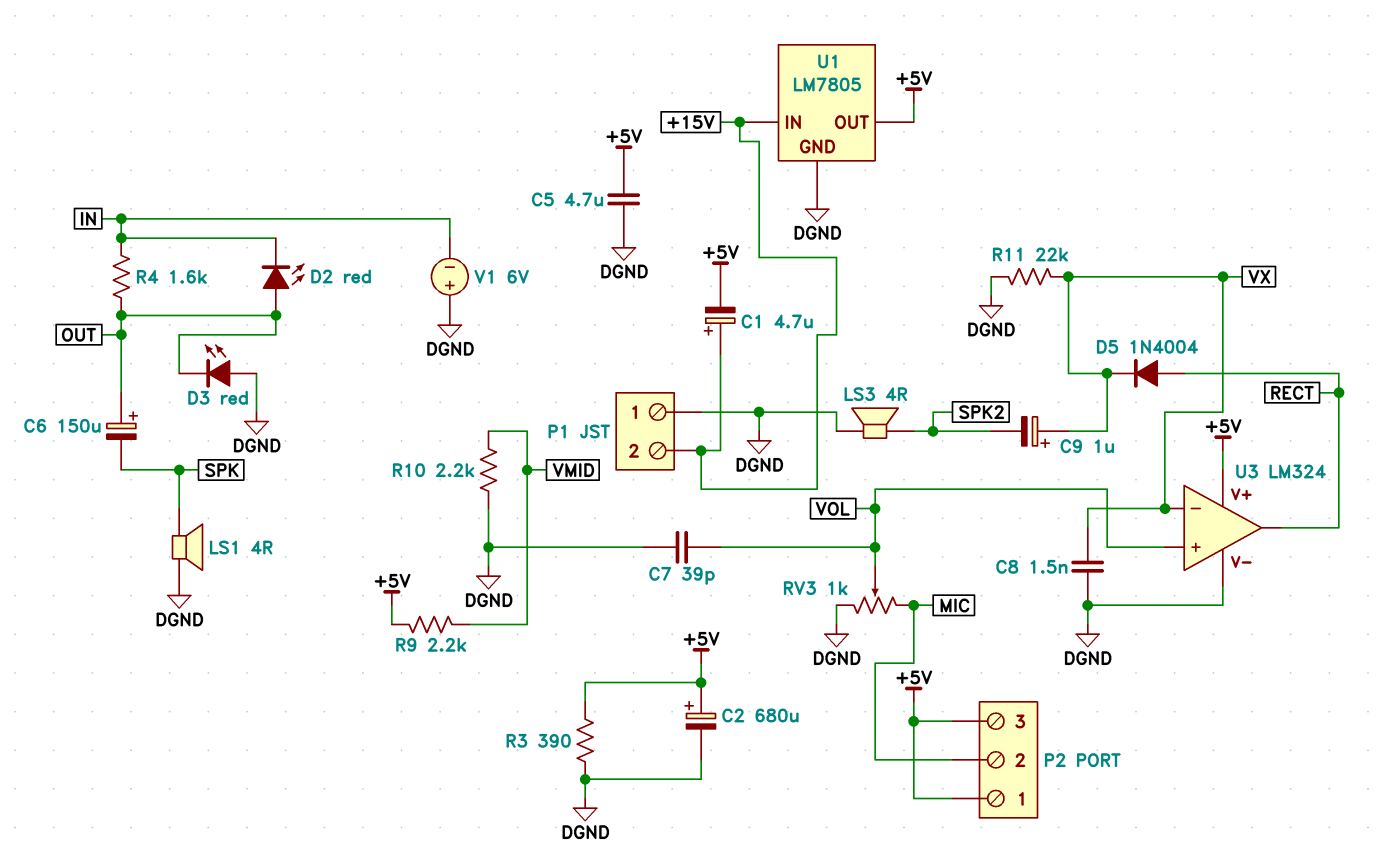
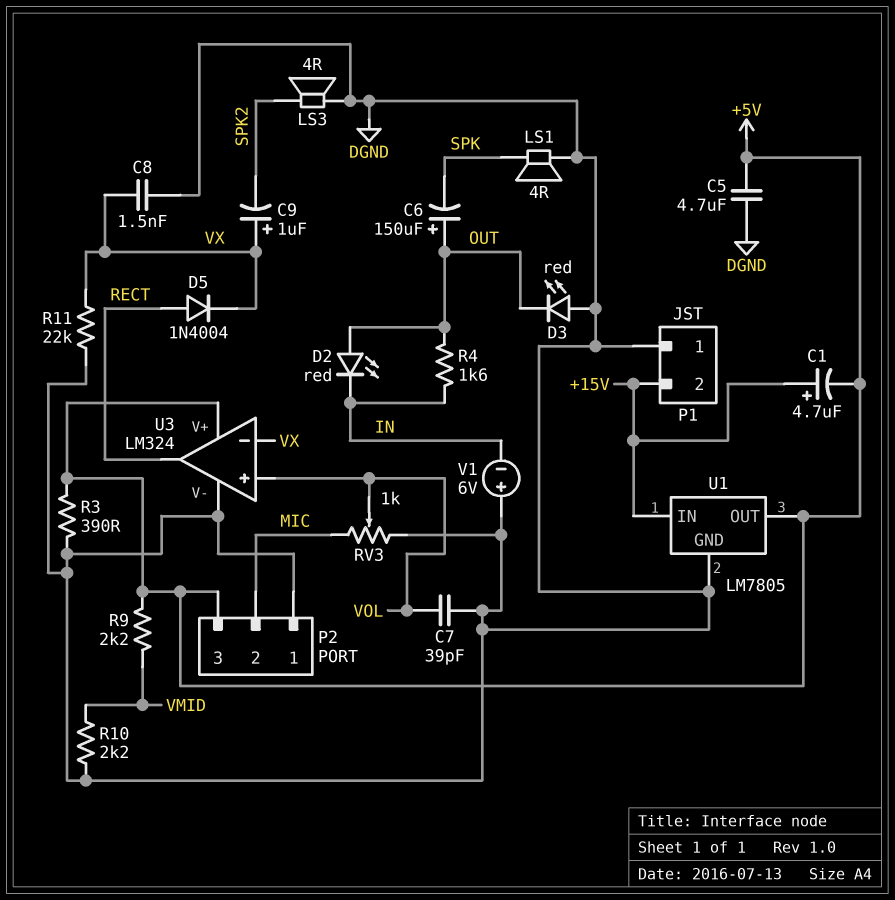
C2: 680uF (plus +5V, minus DGND) -> none
P2 pin 1: +5V -> DGND

